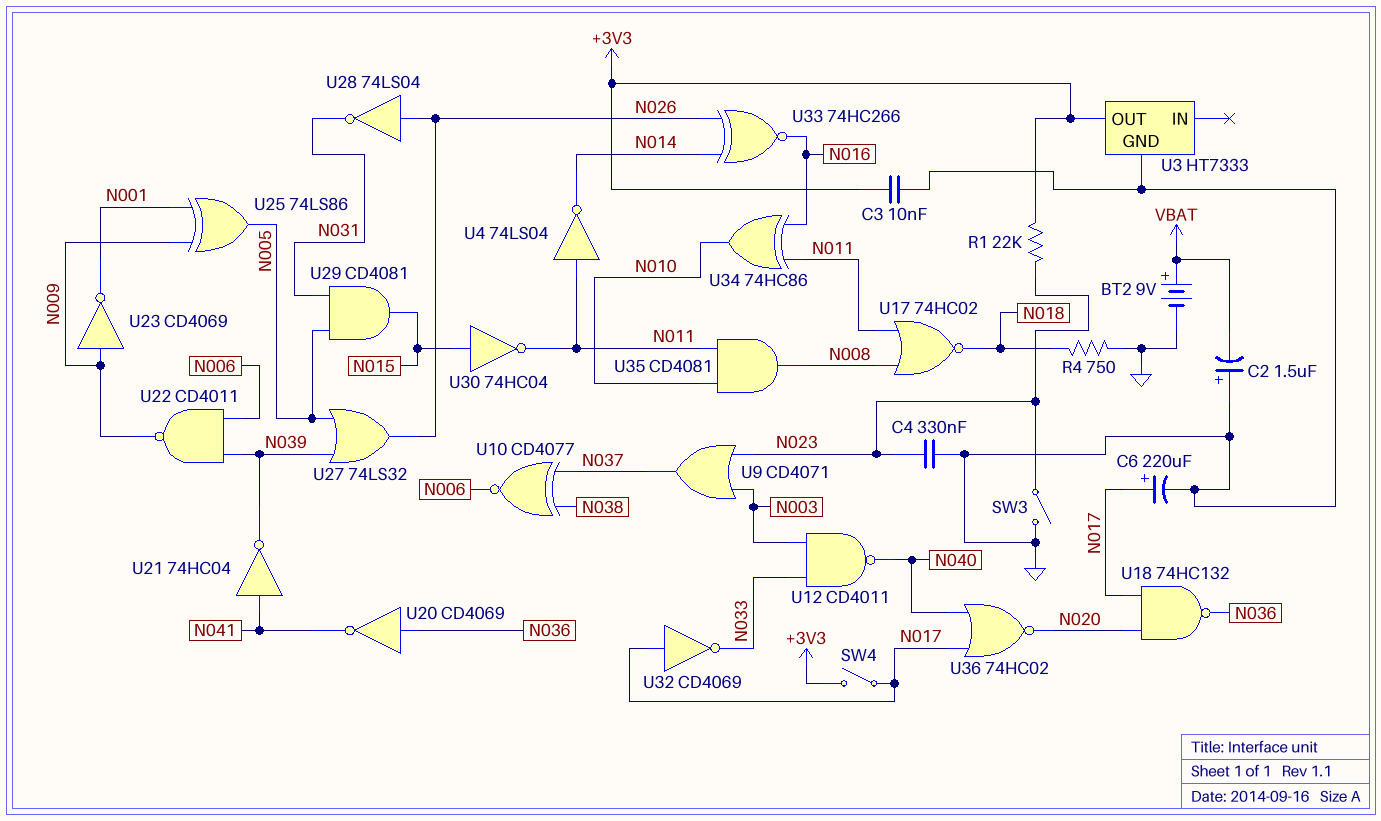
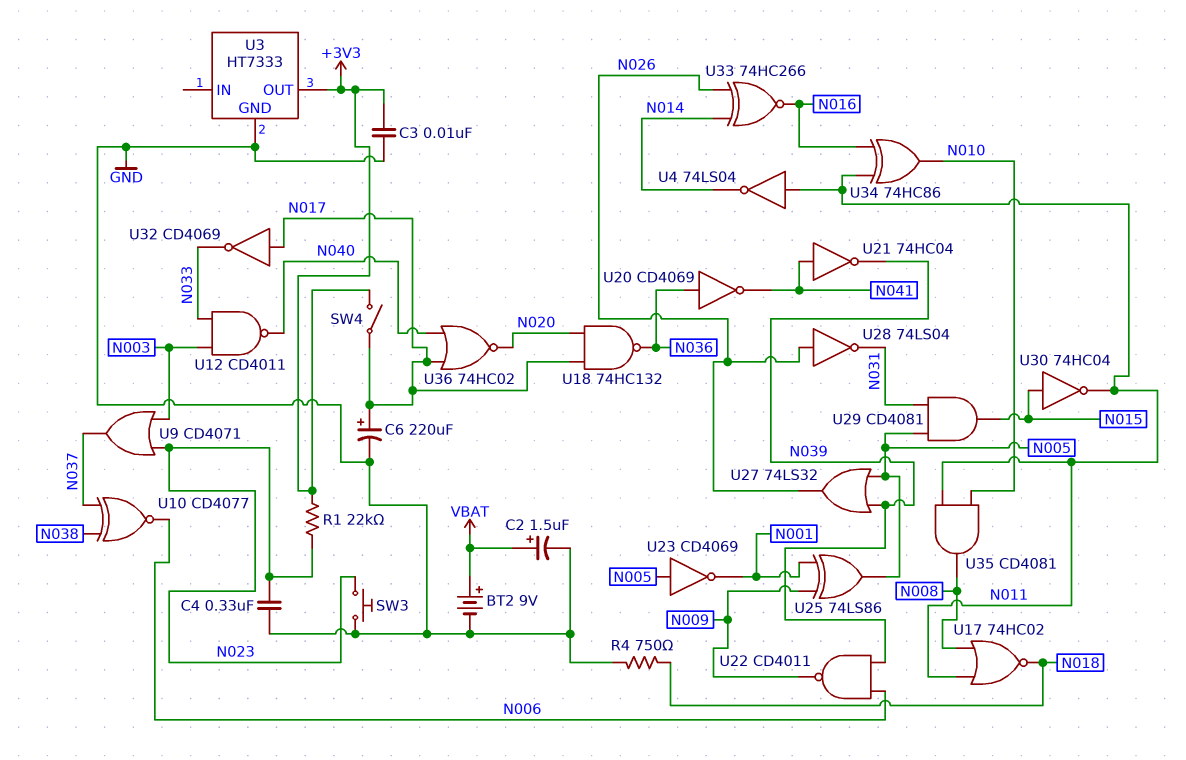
C2: 1.5uF (plus GND, minus VBAT) -> 1.5uF (plus VBAT, minus GND)
SW3: switch (GND, N023) -> button (GND, N023)
U23: NOT CD4069 (in N009, out N001) -> NOT CD4069 (in N005, out N001)

